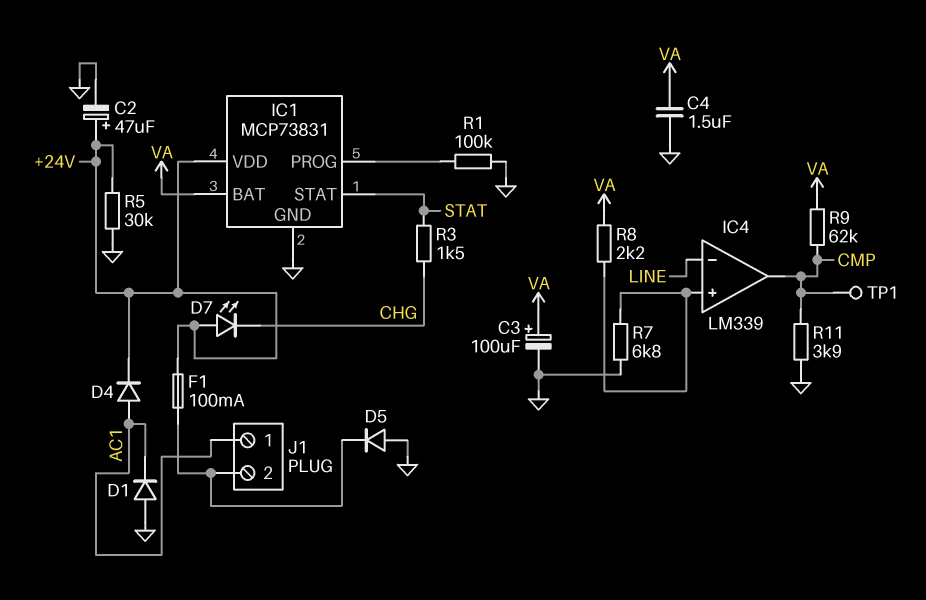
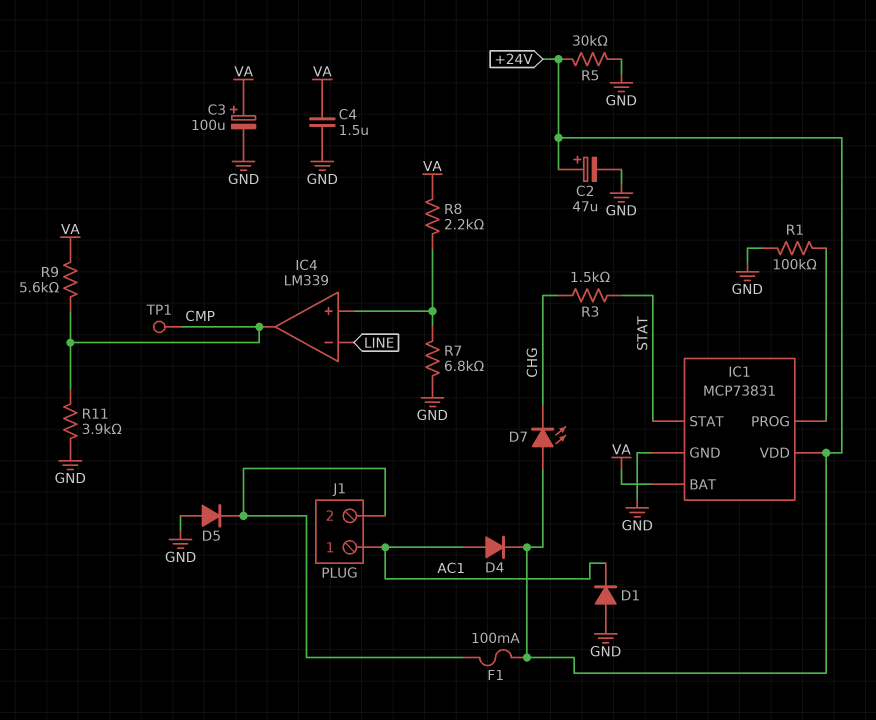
R9: 62k (CMP, VA) -> 5.6k (CMP, VA)

